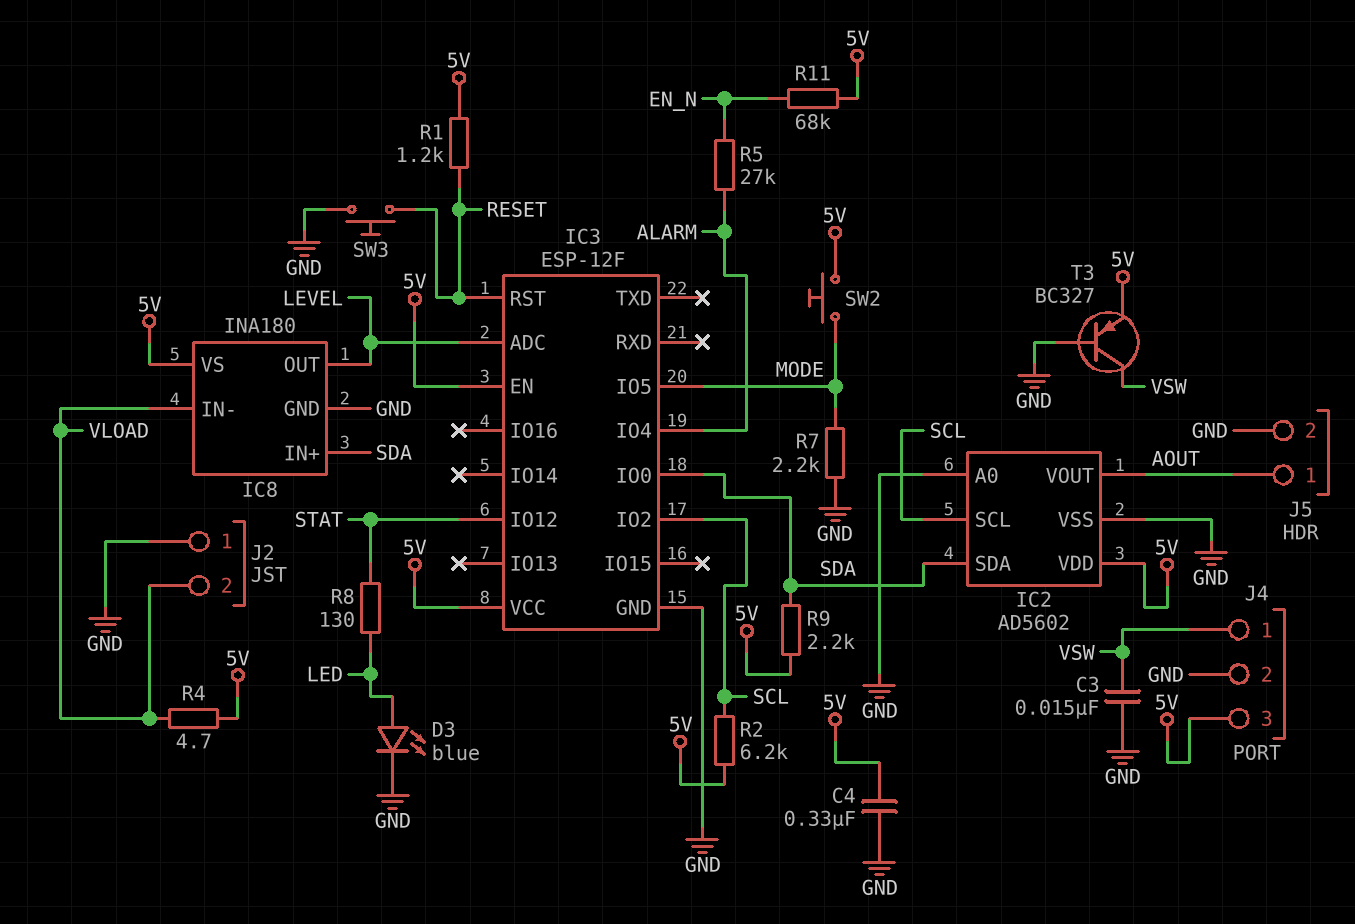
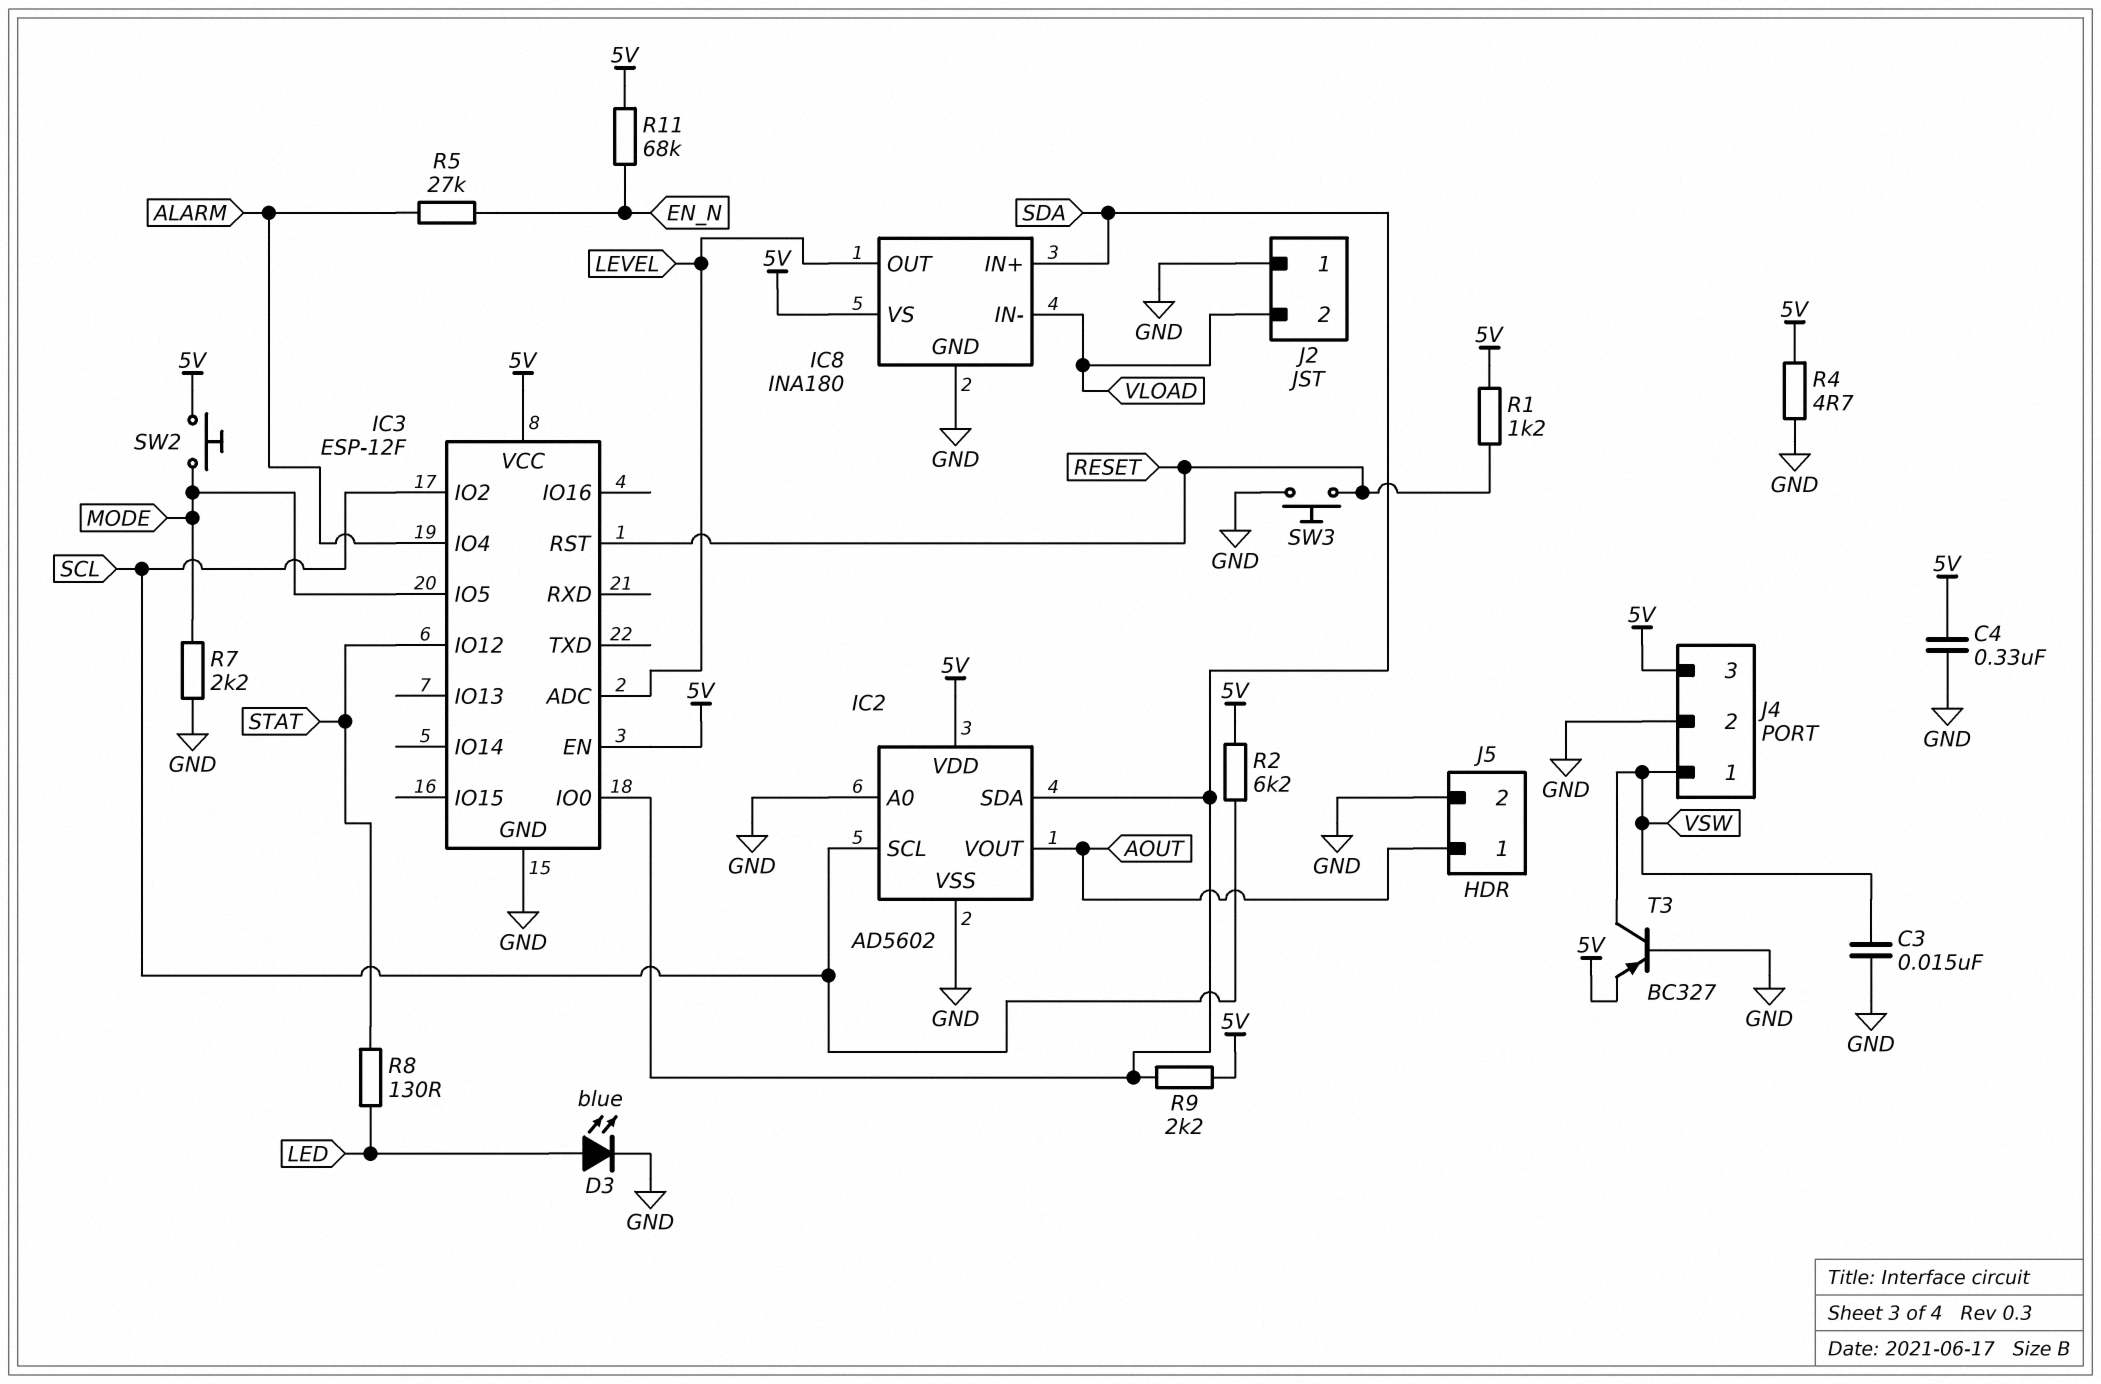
R4: 4.7 (5V, VLOAD) -> 4.7 (5V, GND)

